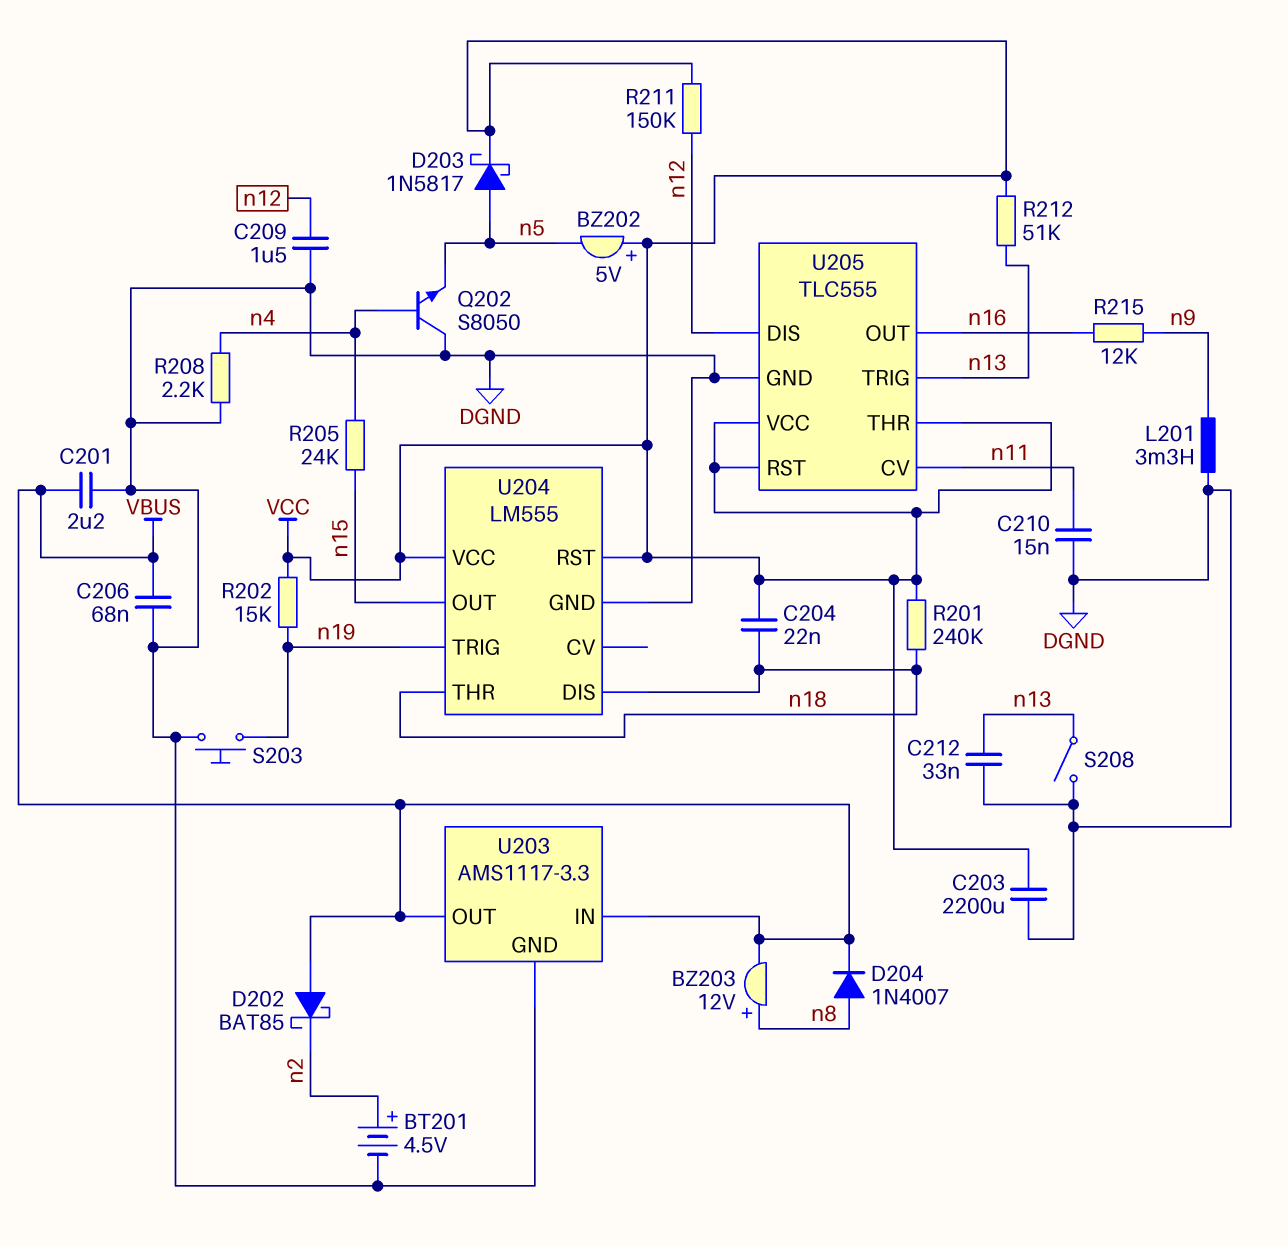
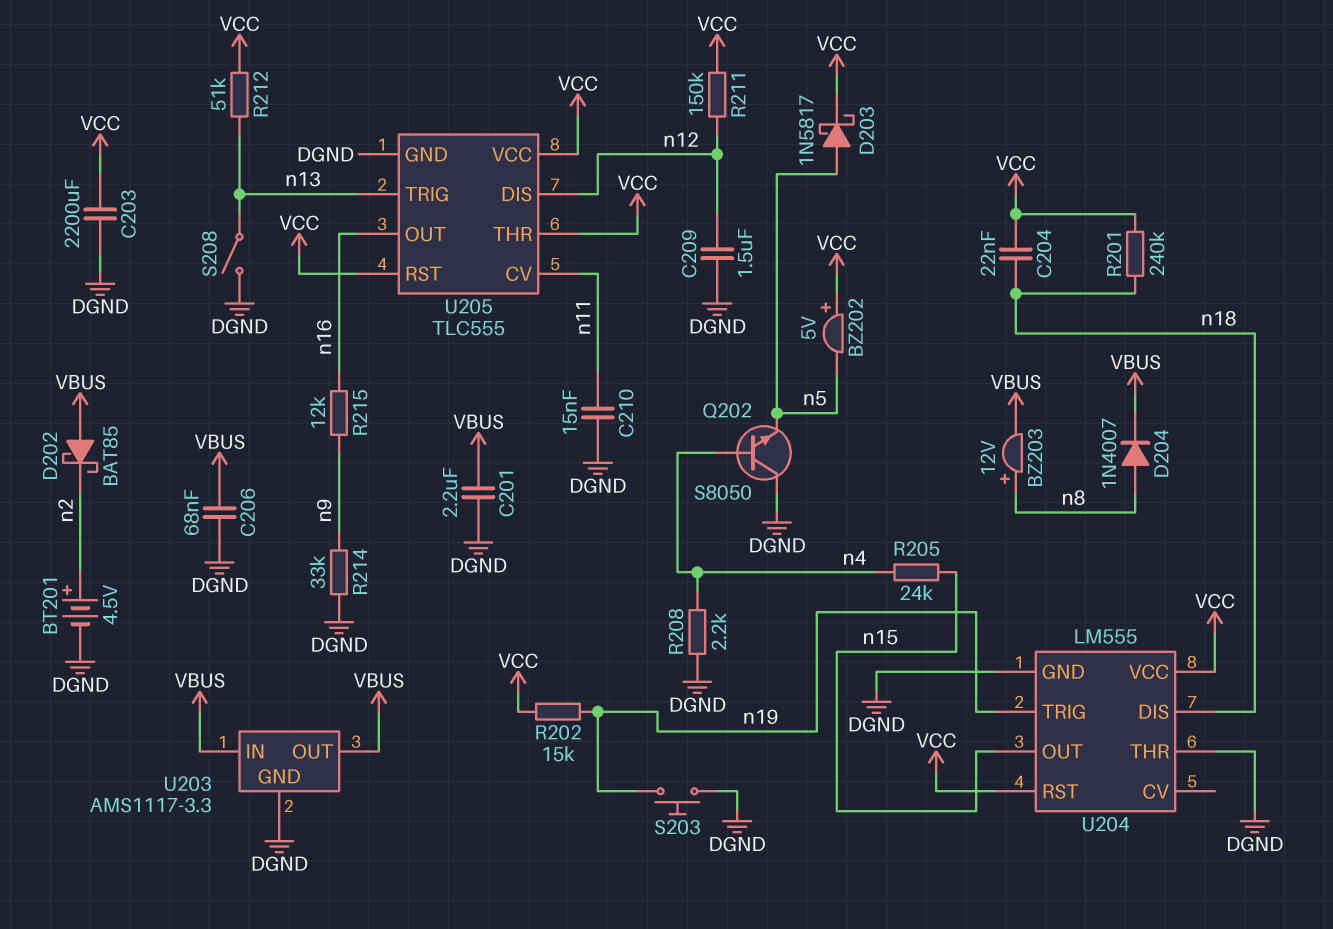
C212: 33nF (DGND, n13) -> none
L201: 3.3mH (DGND, n9) -> none
R214: none -> 33k (DGND, n9)
U204 pin THR: n18 -> DGND

